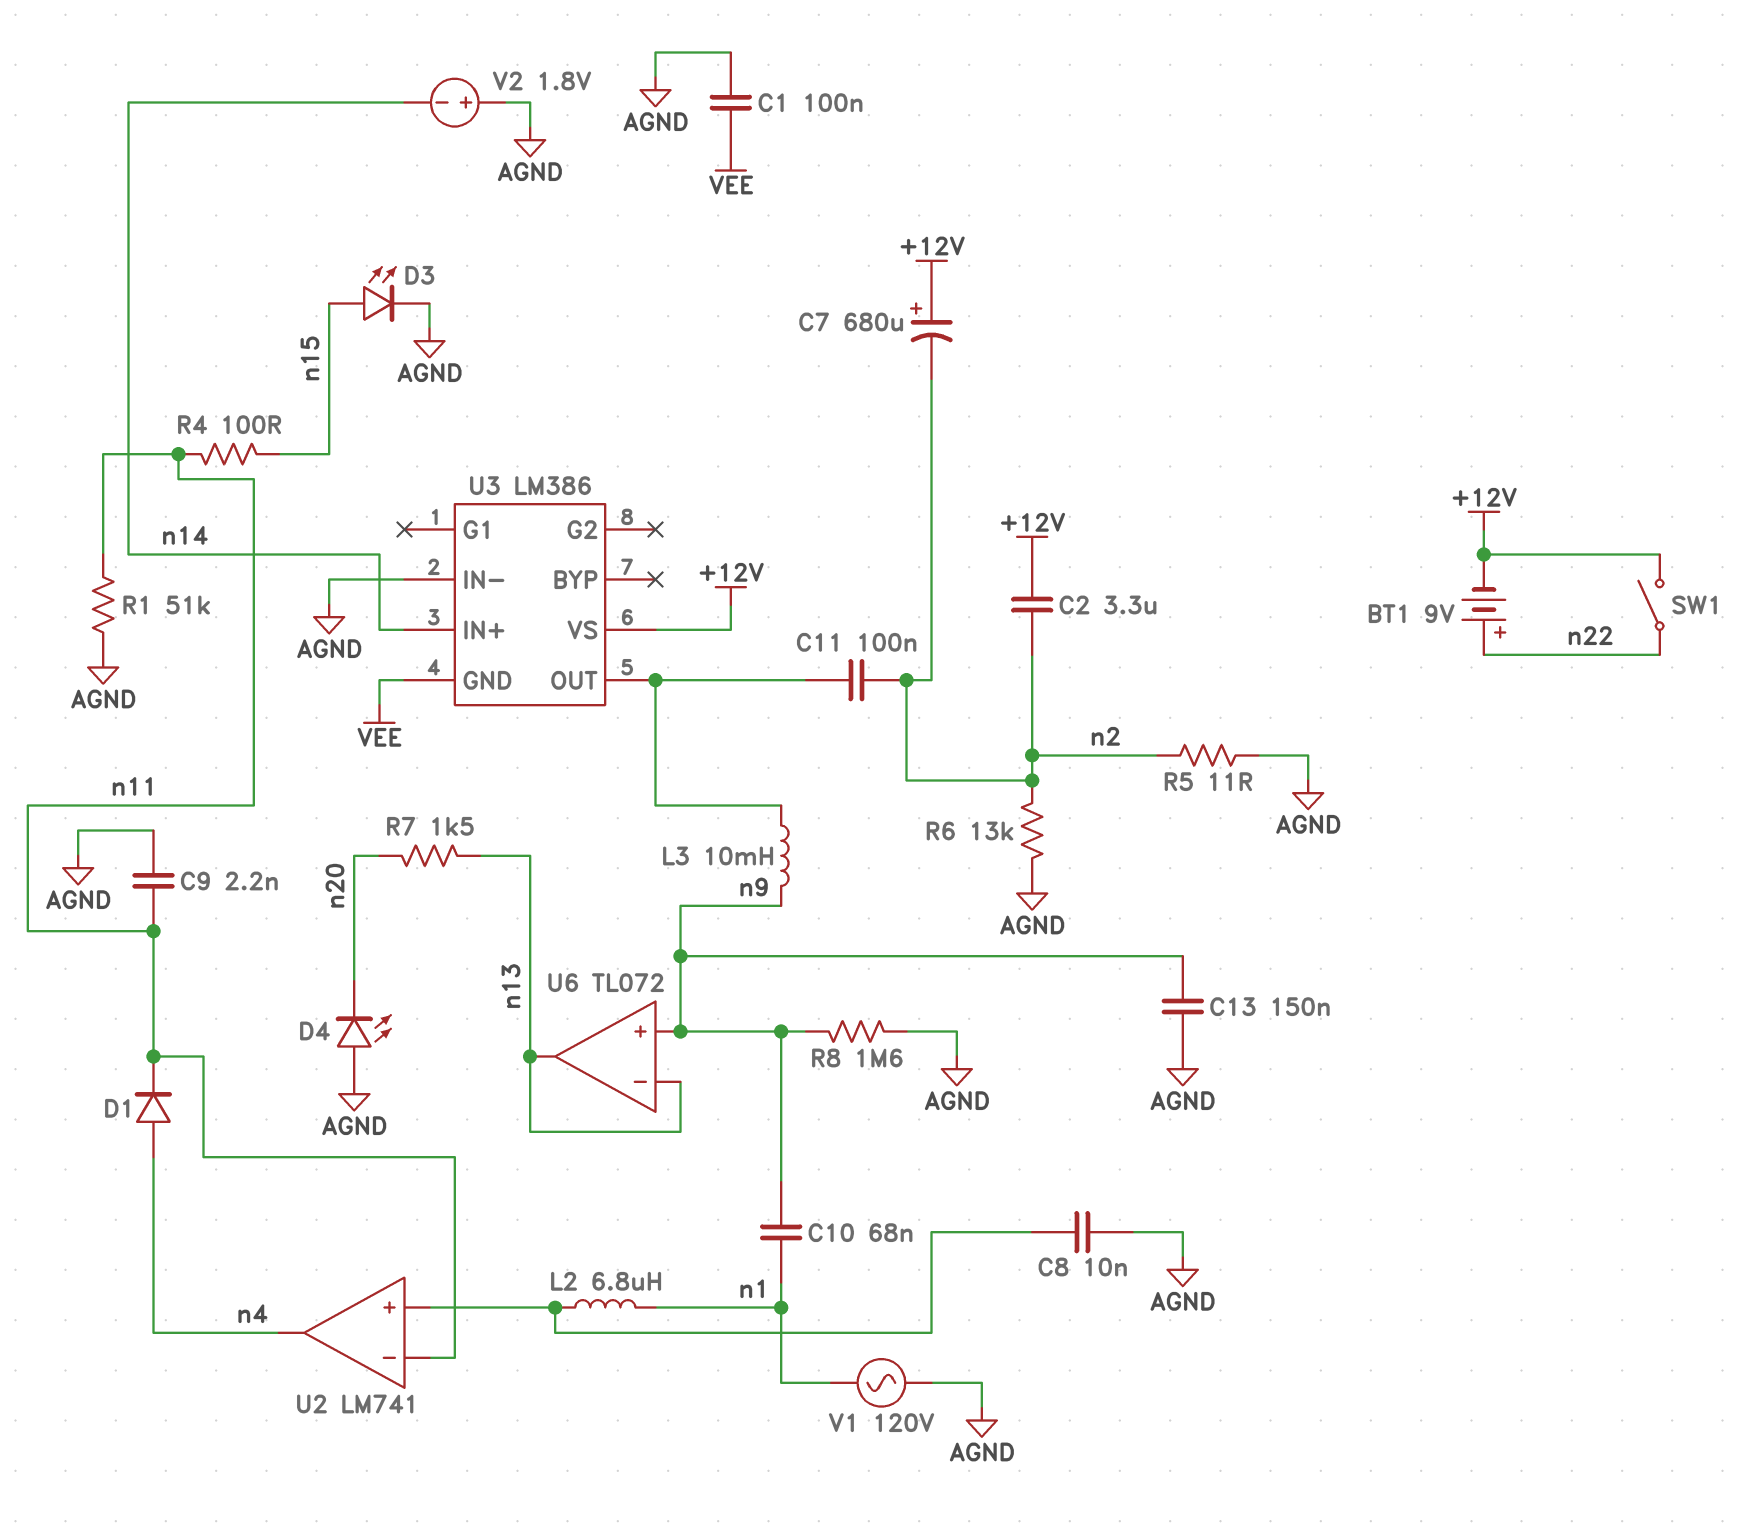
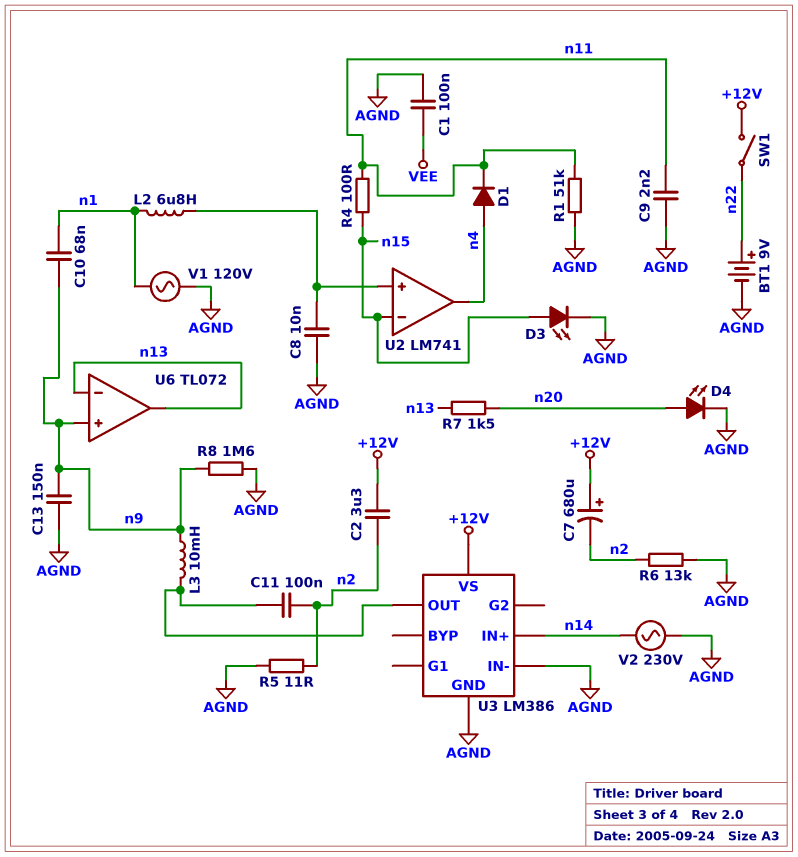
BT1: 9V (plus n22, minus +12V) -> 9V (plus n22, minus AGND)
D4: LED (A AGND, K n20) -> LED (A n20, K AGND)
U2 pin in-: n11 -> n15
U3 pin GND: VEE -> AGND
V2: 1.8V (plus AGND, minus n14) -> AC 230V (AGND, n14)

